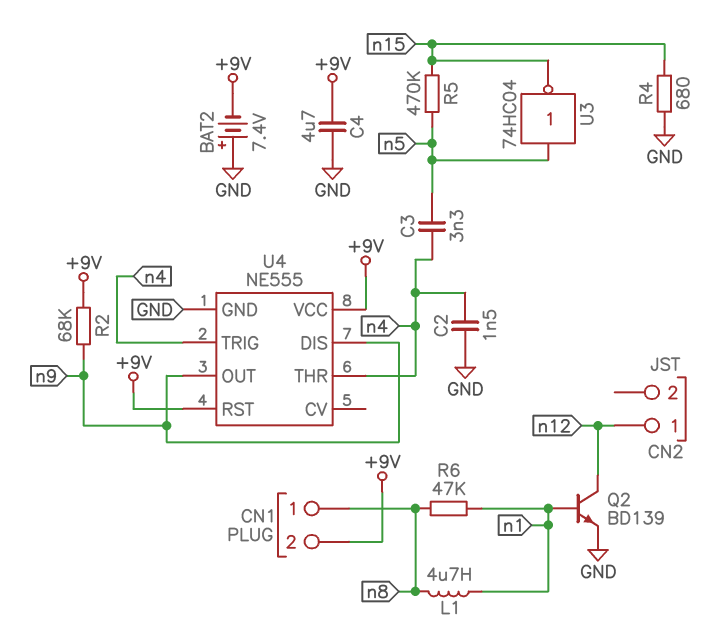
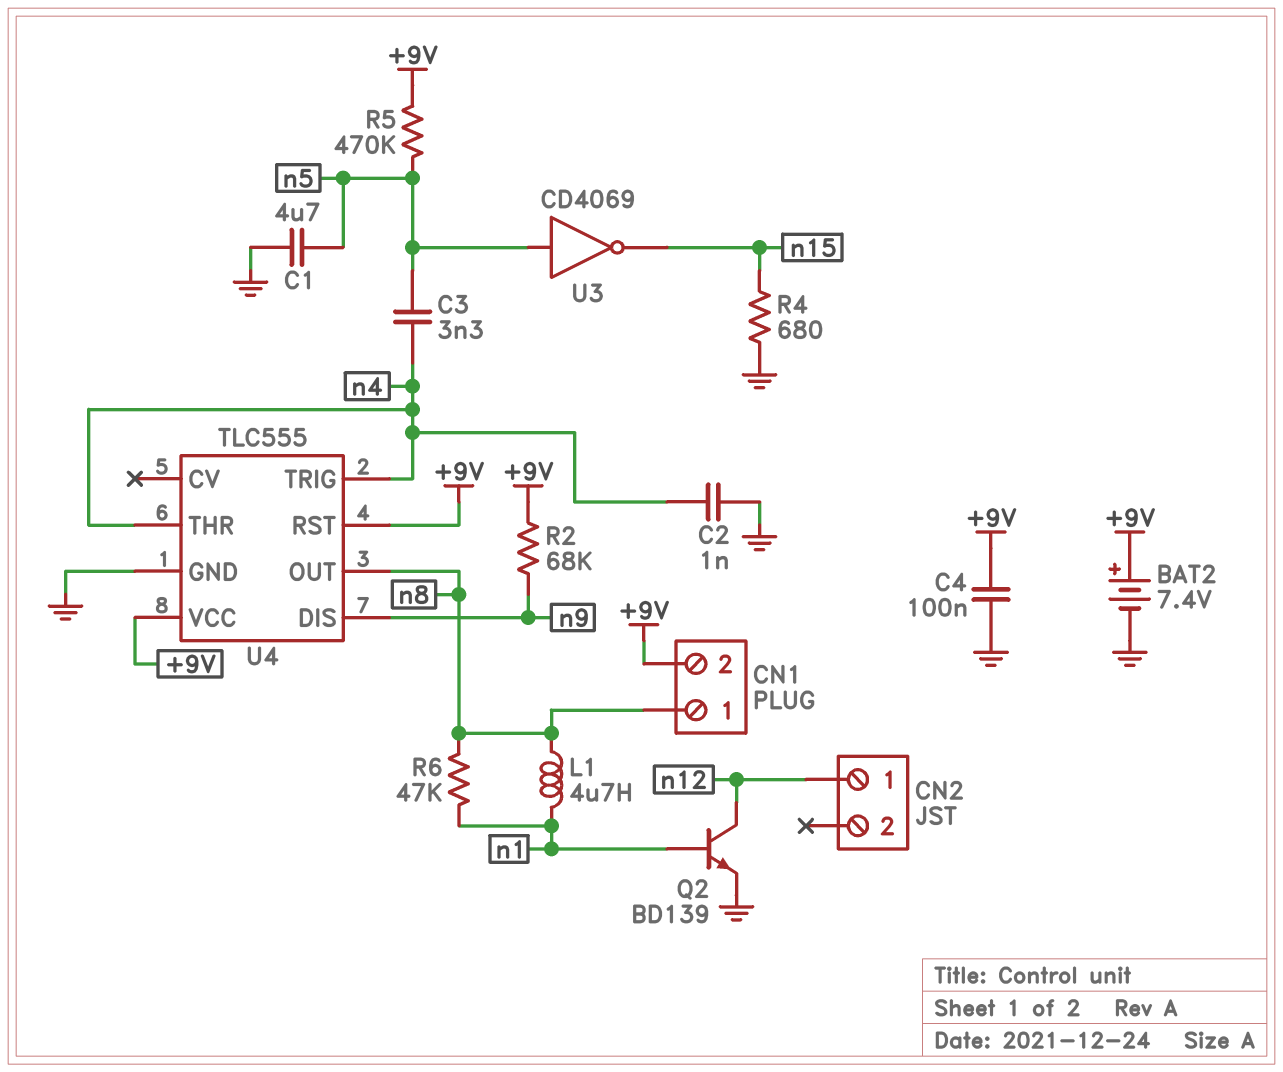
BAT2: 7.4V (plus GND, minus +9V) -> 7.4V (plus +9V, minus GND)
C1: none -> 4.7uF (GND, n5)
C2: 1.5nF (GND, n4) -> 1nF (GND, n4)
C4: 4.7uF (+9V, GND) -> 100nF (+9V, GND)
R5: 470k (n5, n15) -> 470k (+9V, n5)
U3: NOT 74HC04 (in n5, out n15) -> NOT CD4069 (in n5, out n15)
U4: NE555 -> TLC555
U4 pin OUT: n9 -> n8

